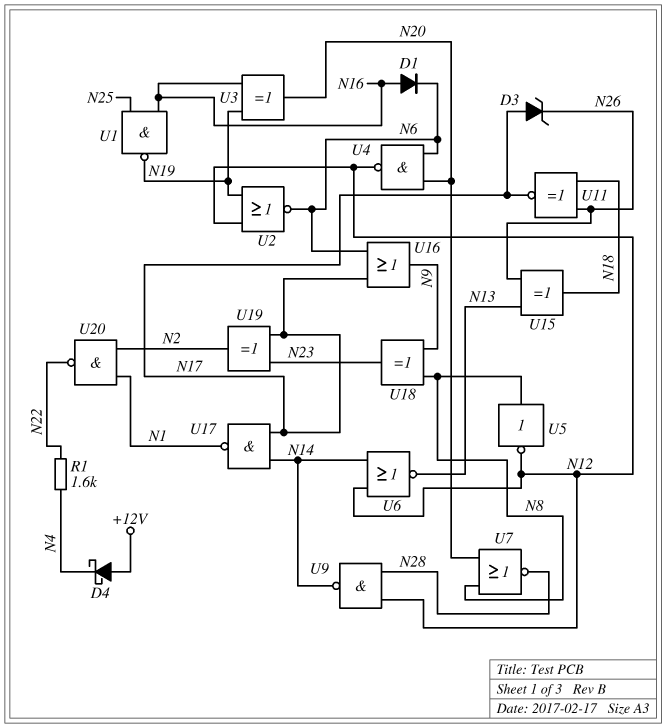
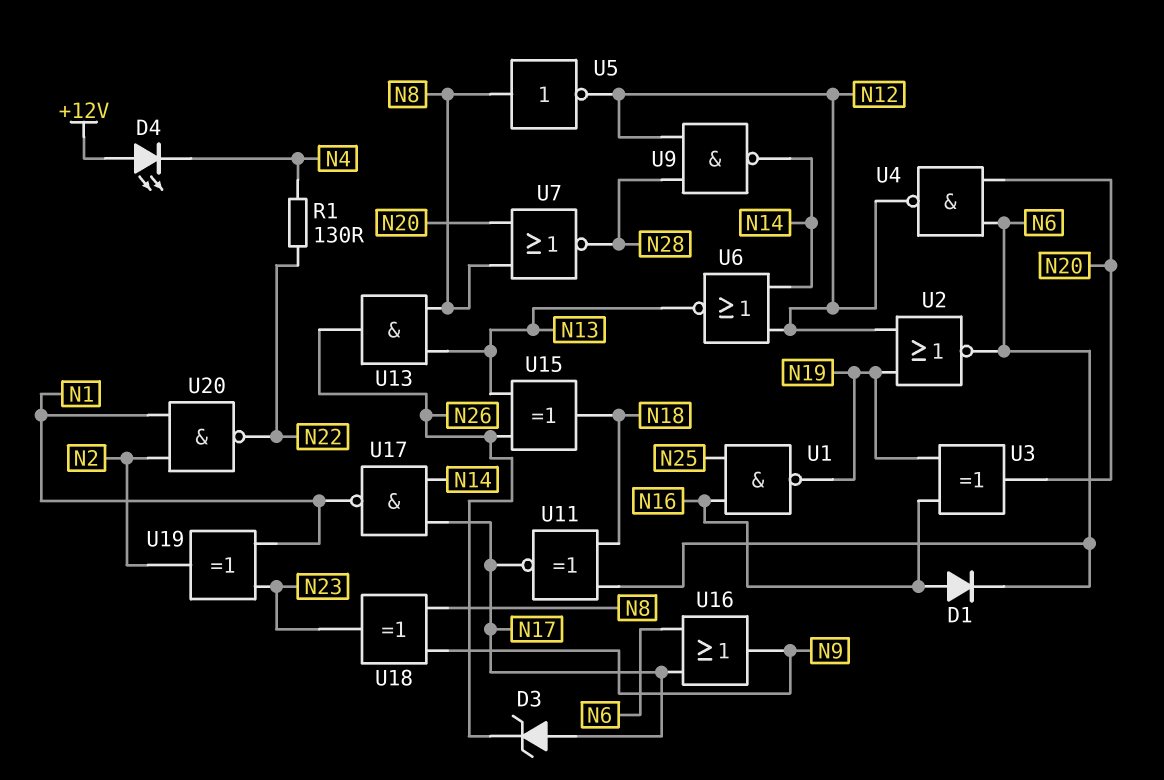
D4: schottky (A +12V, K N4) -> LED (A +12V, K N4)
R1: 1.6k (N4, N22) -> 130 (N4, N22)
U11: XNOR (in N18, in N26, out N17) -> XNOR (in N6, in N18, out N17)
U13: none -> AND (in N8, in N13, out N26)
U19: XOR (in N17, in N23, out N2) -> XOR (in N1, in N23, out N2)

